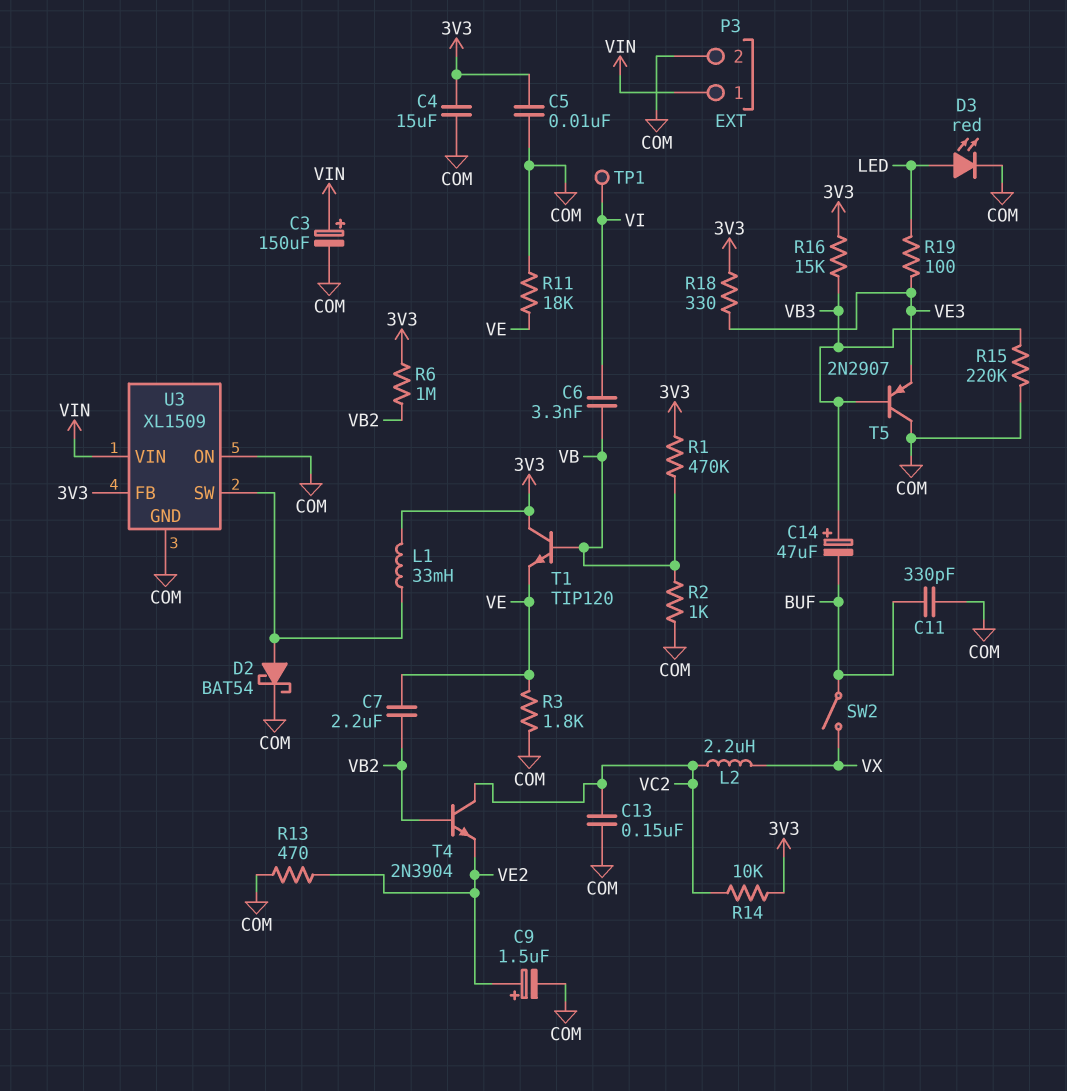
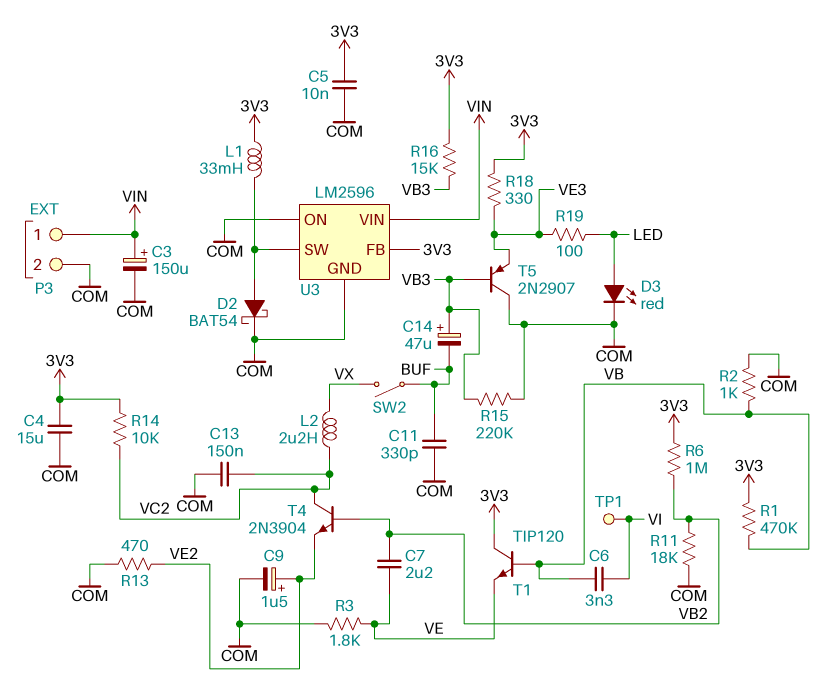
R11: 18k (COM, VE) -> 18k (COM, VB2)
U3: XL1509 -> LM2596

